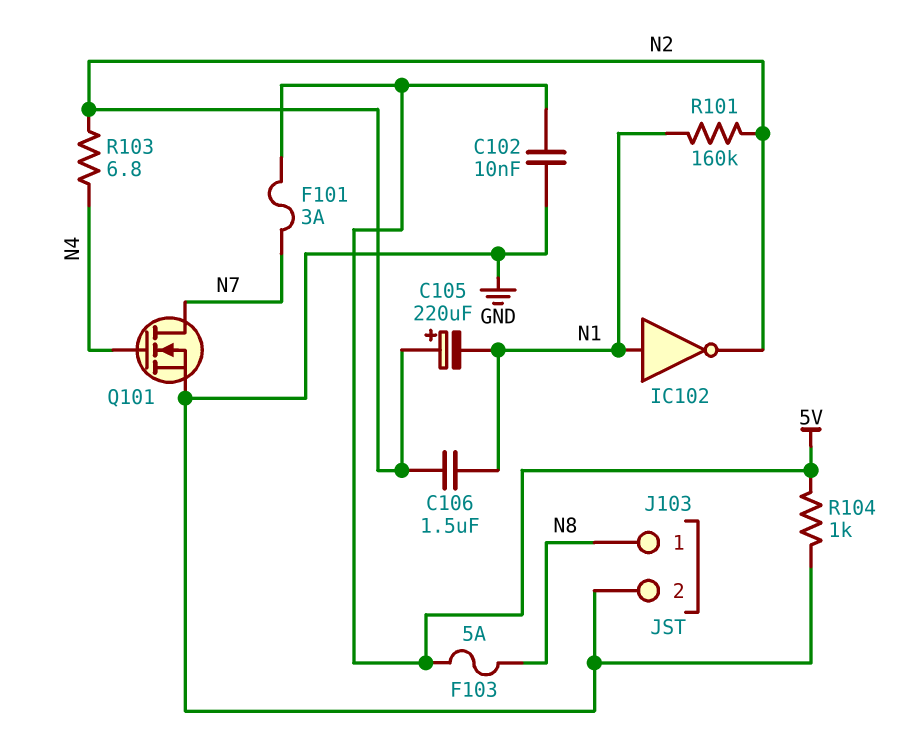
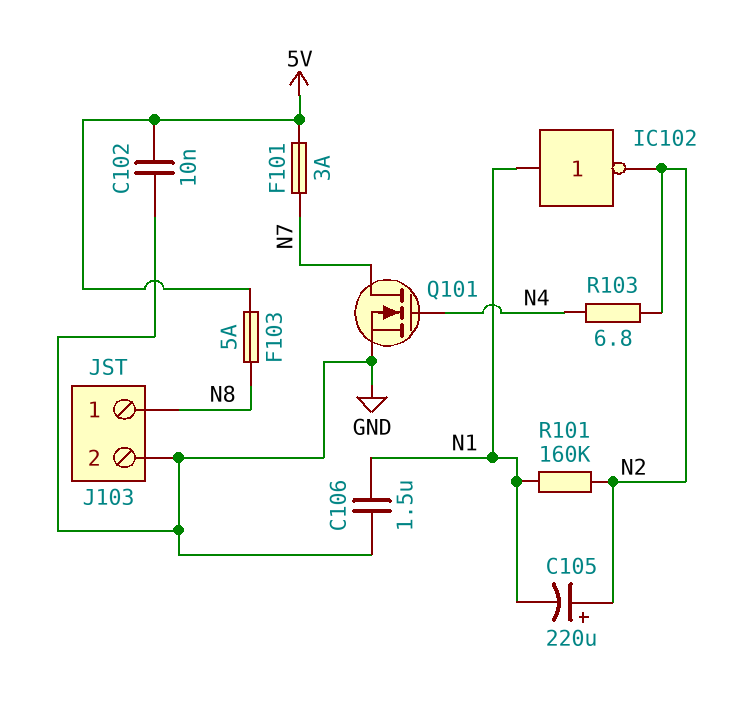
C106: 1.5uF (N1, N2) -> 1.5uF (GND, N1)
R104: 1k (5V, GND) -> none

